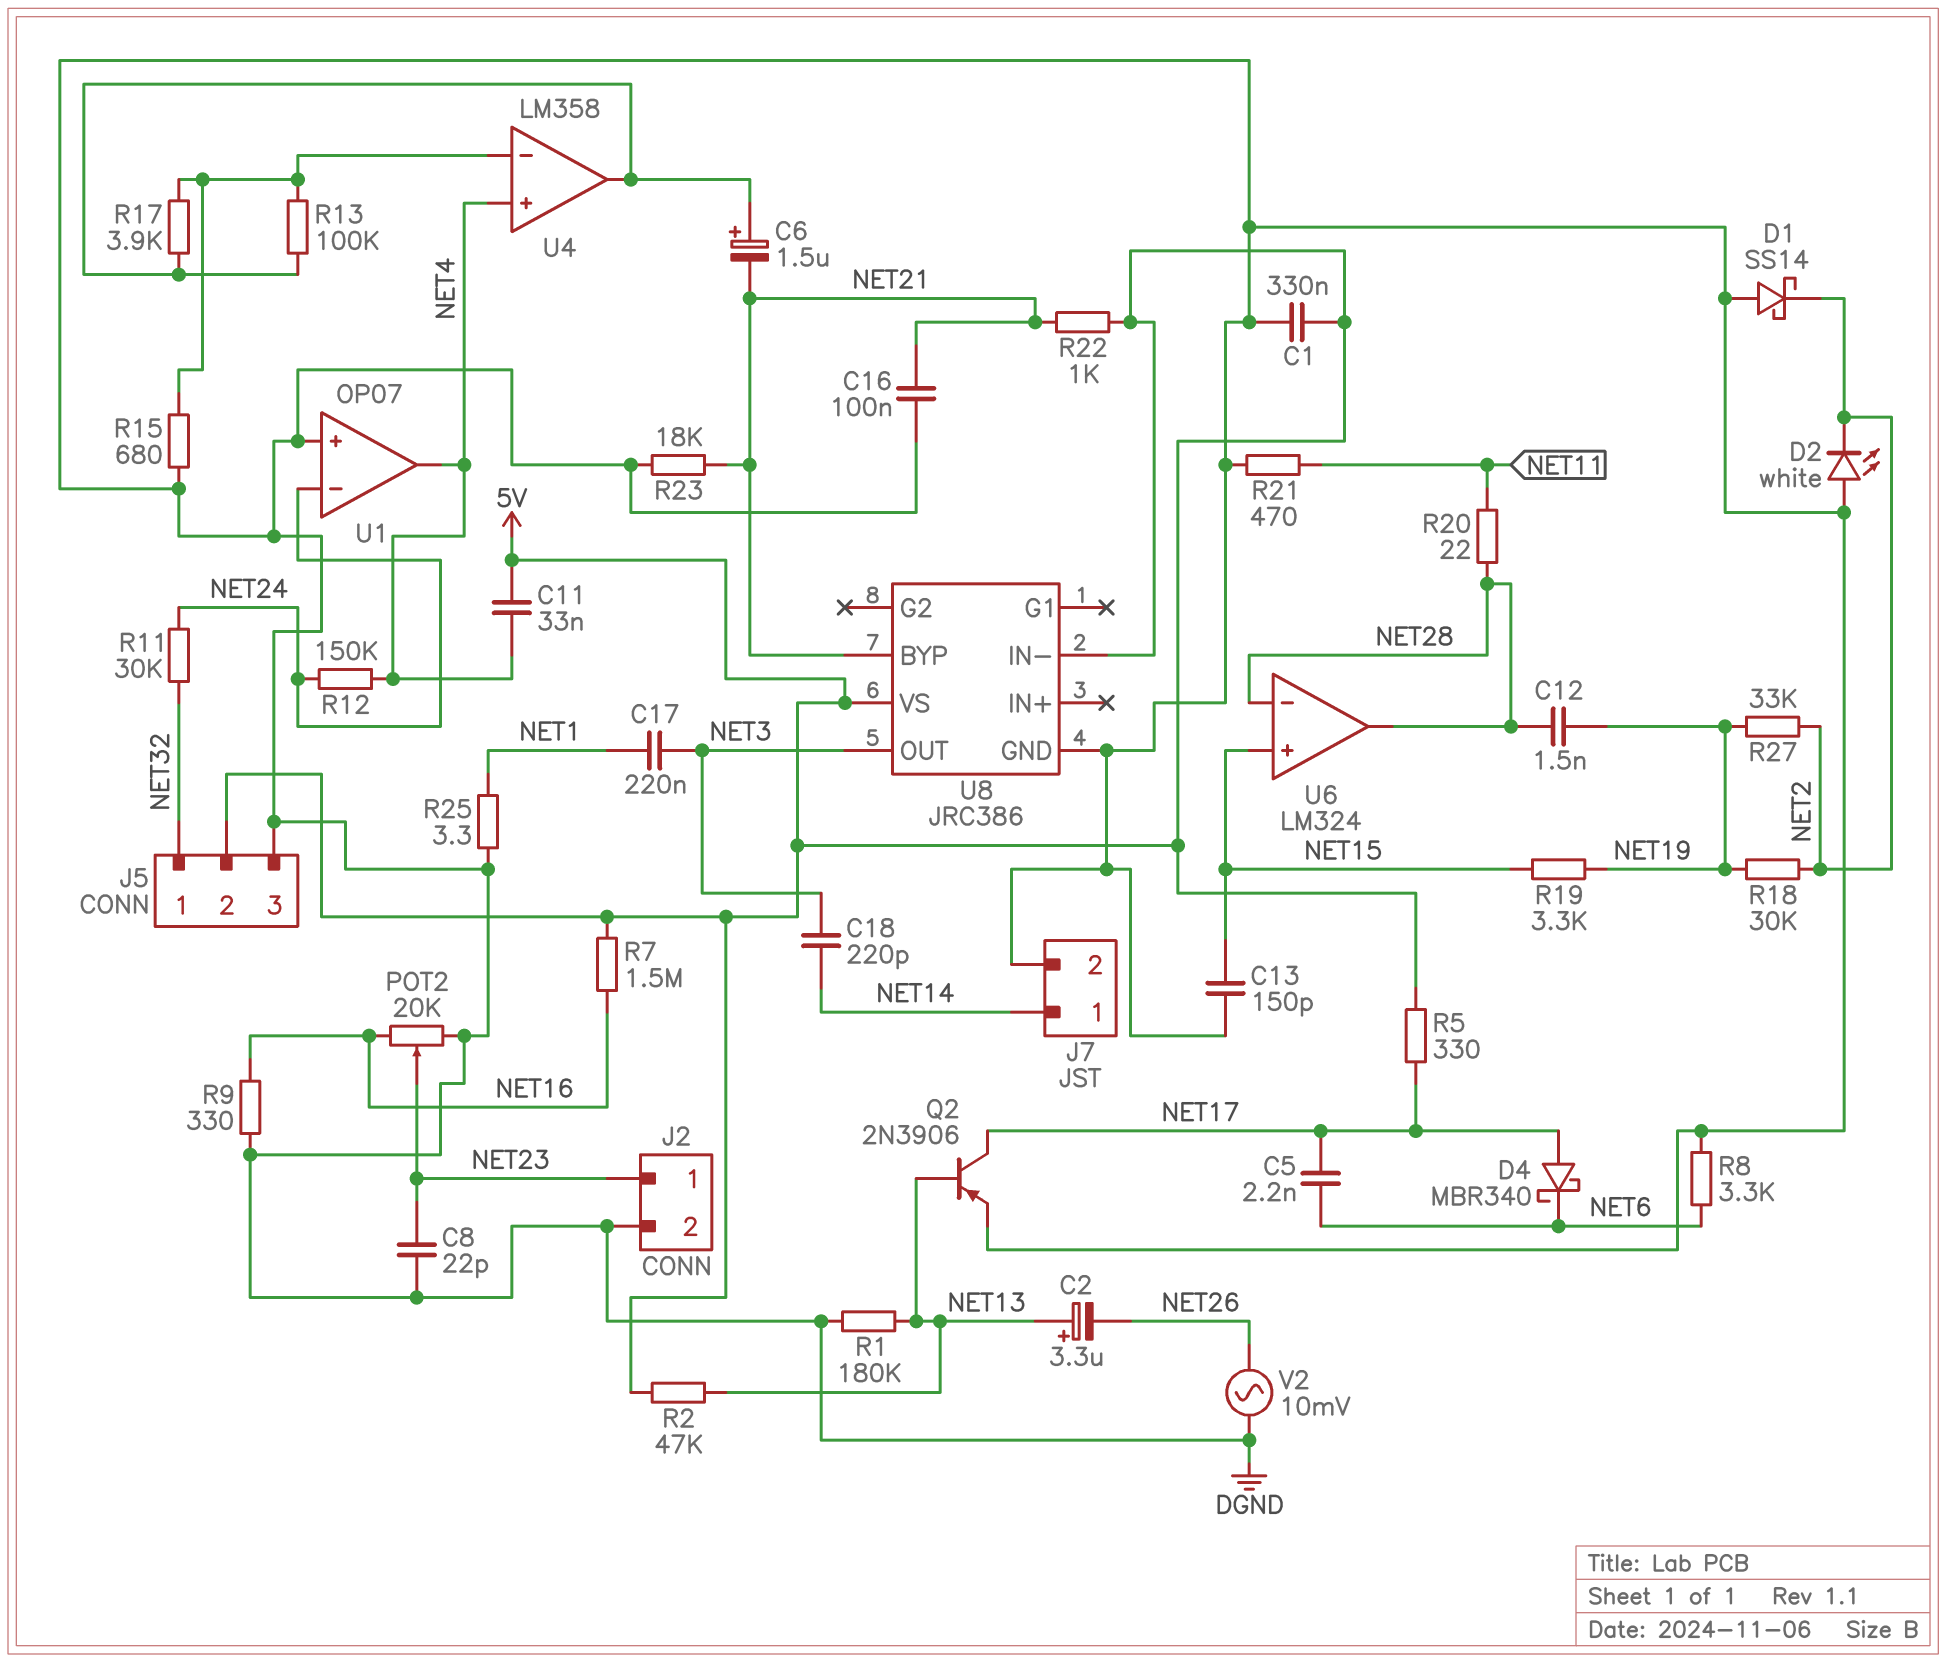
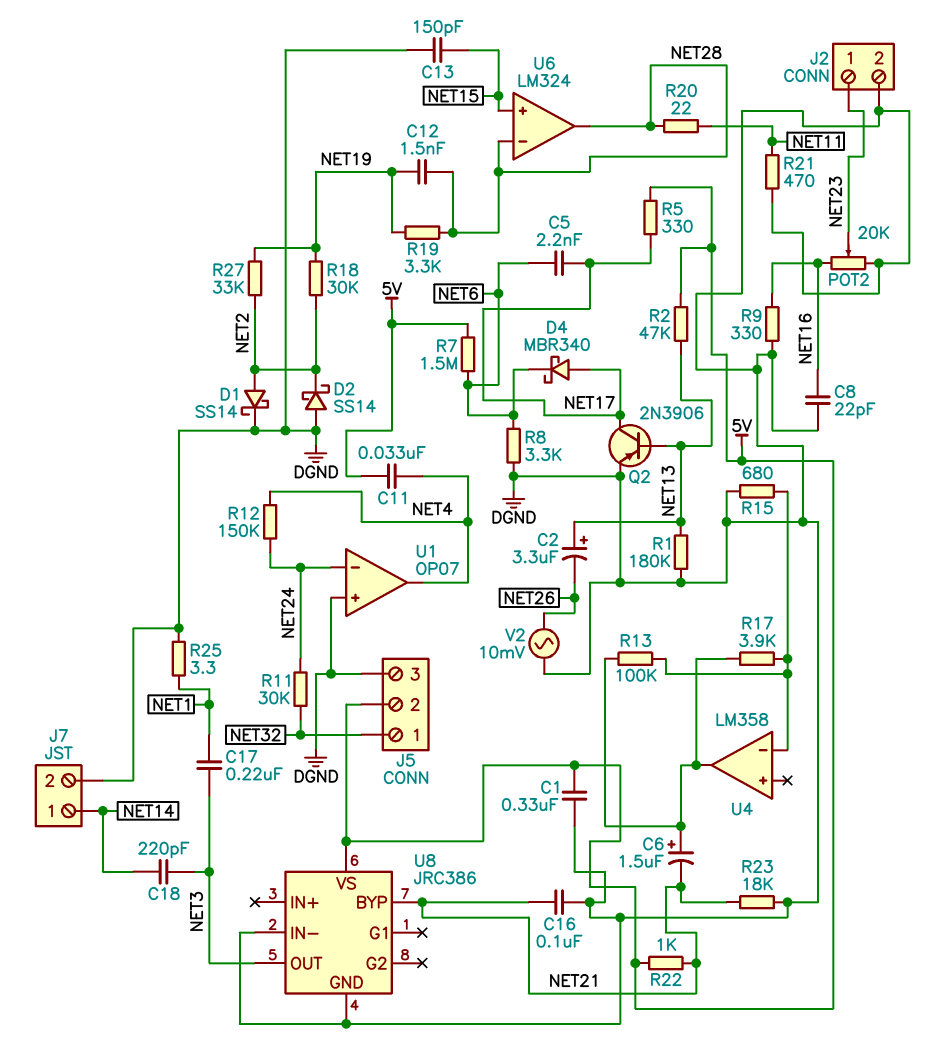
C8: 22pF (DGND, NET23) -> 22pF (DGND, NET16)
D1: schottky SS14 (A DGND, K NET2) -> schottky SS14 (A NET2, K DGND)
D2: LED white (A DGND, K NET2) -> schottky SS14 (A DGND, K NET2)
R7: 1.5M (5V, NET16) -> 1.5M (5V, NET6)
R19: 3.3k (NET15, NET19) -> 3.3k (NET19, NET28)
U4 pin in+: NET4 -> none
U8 pin IN-: 5V -> DGND

